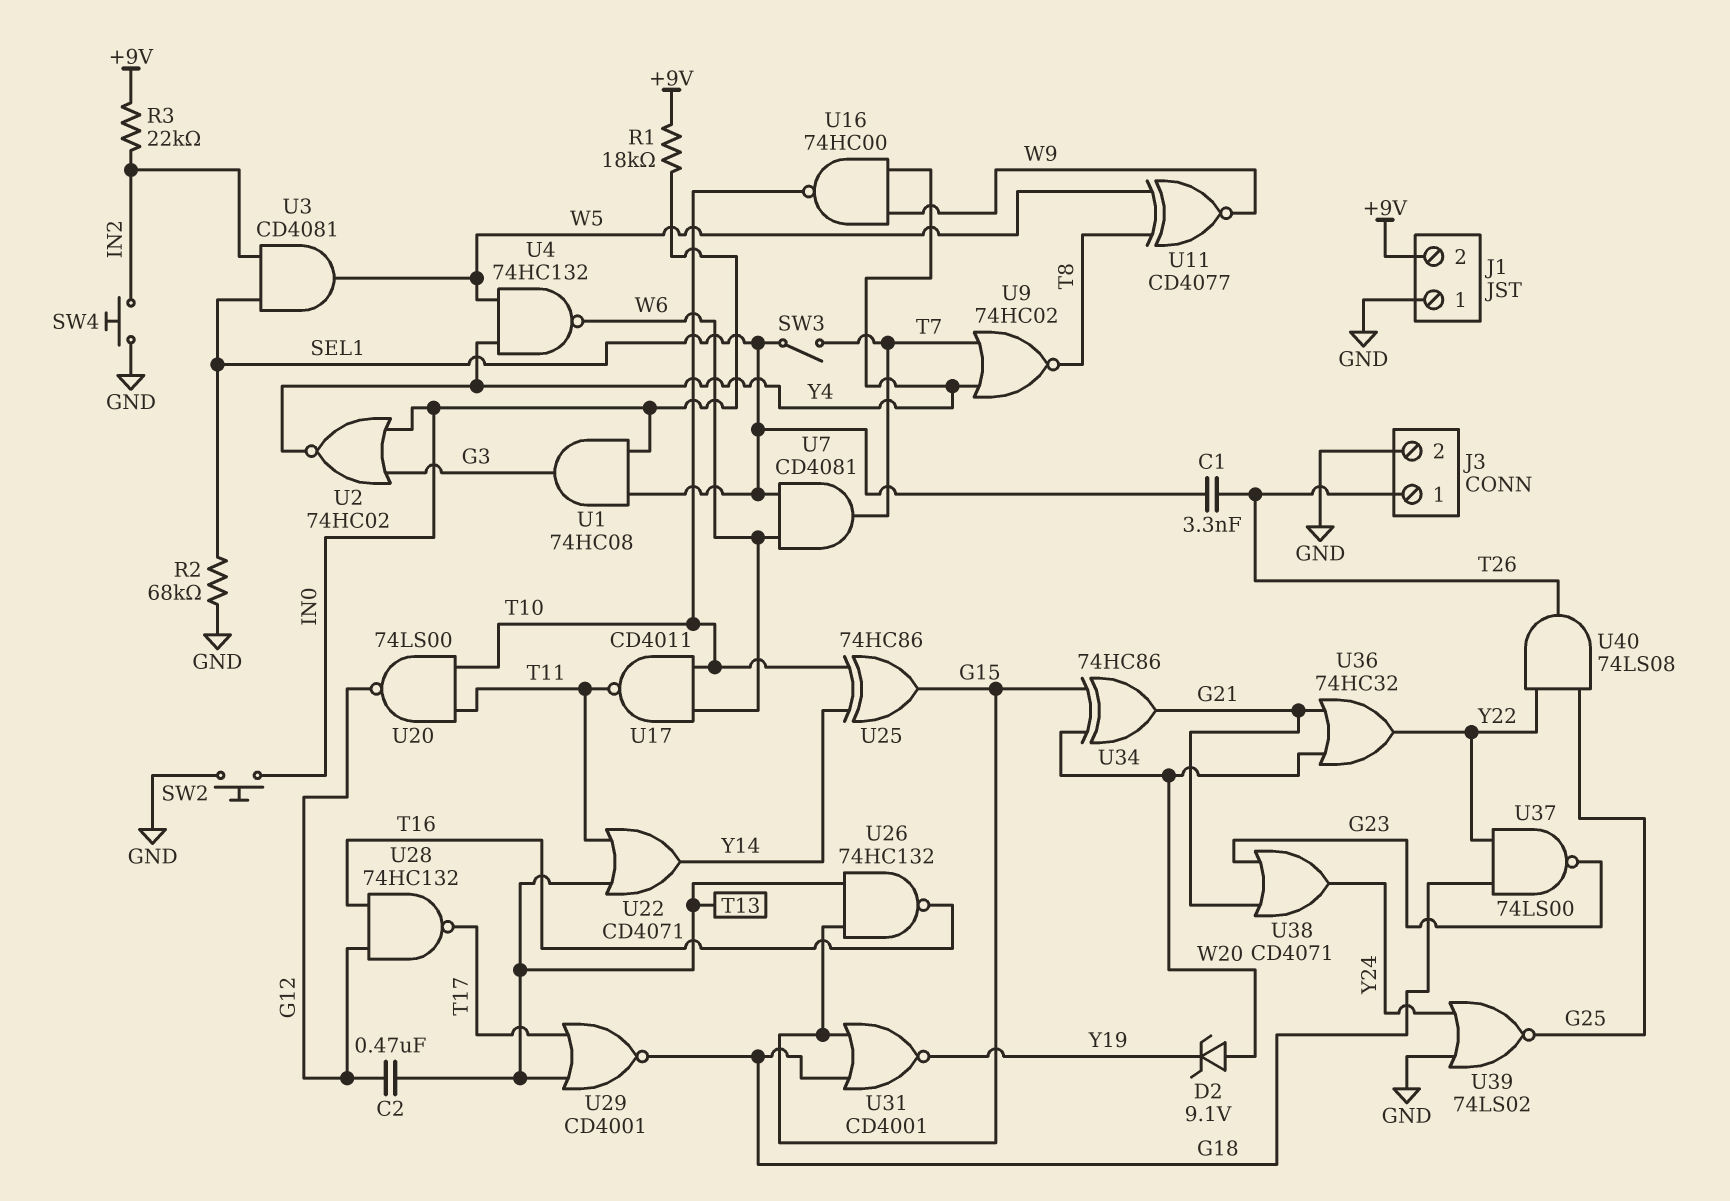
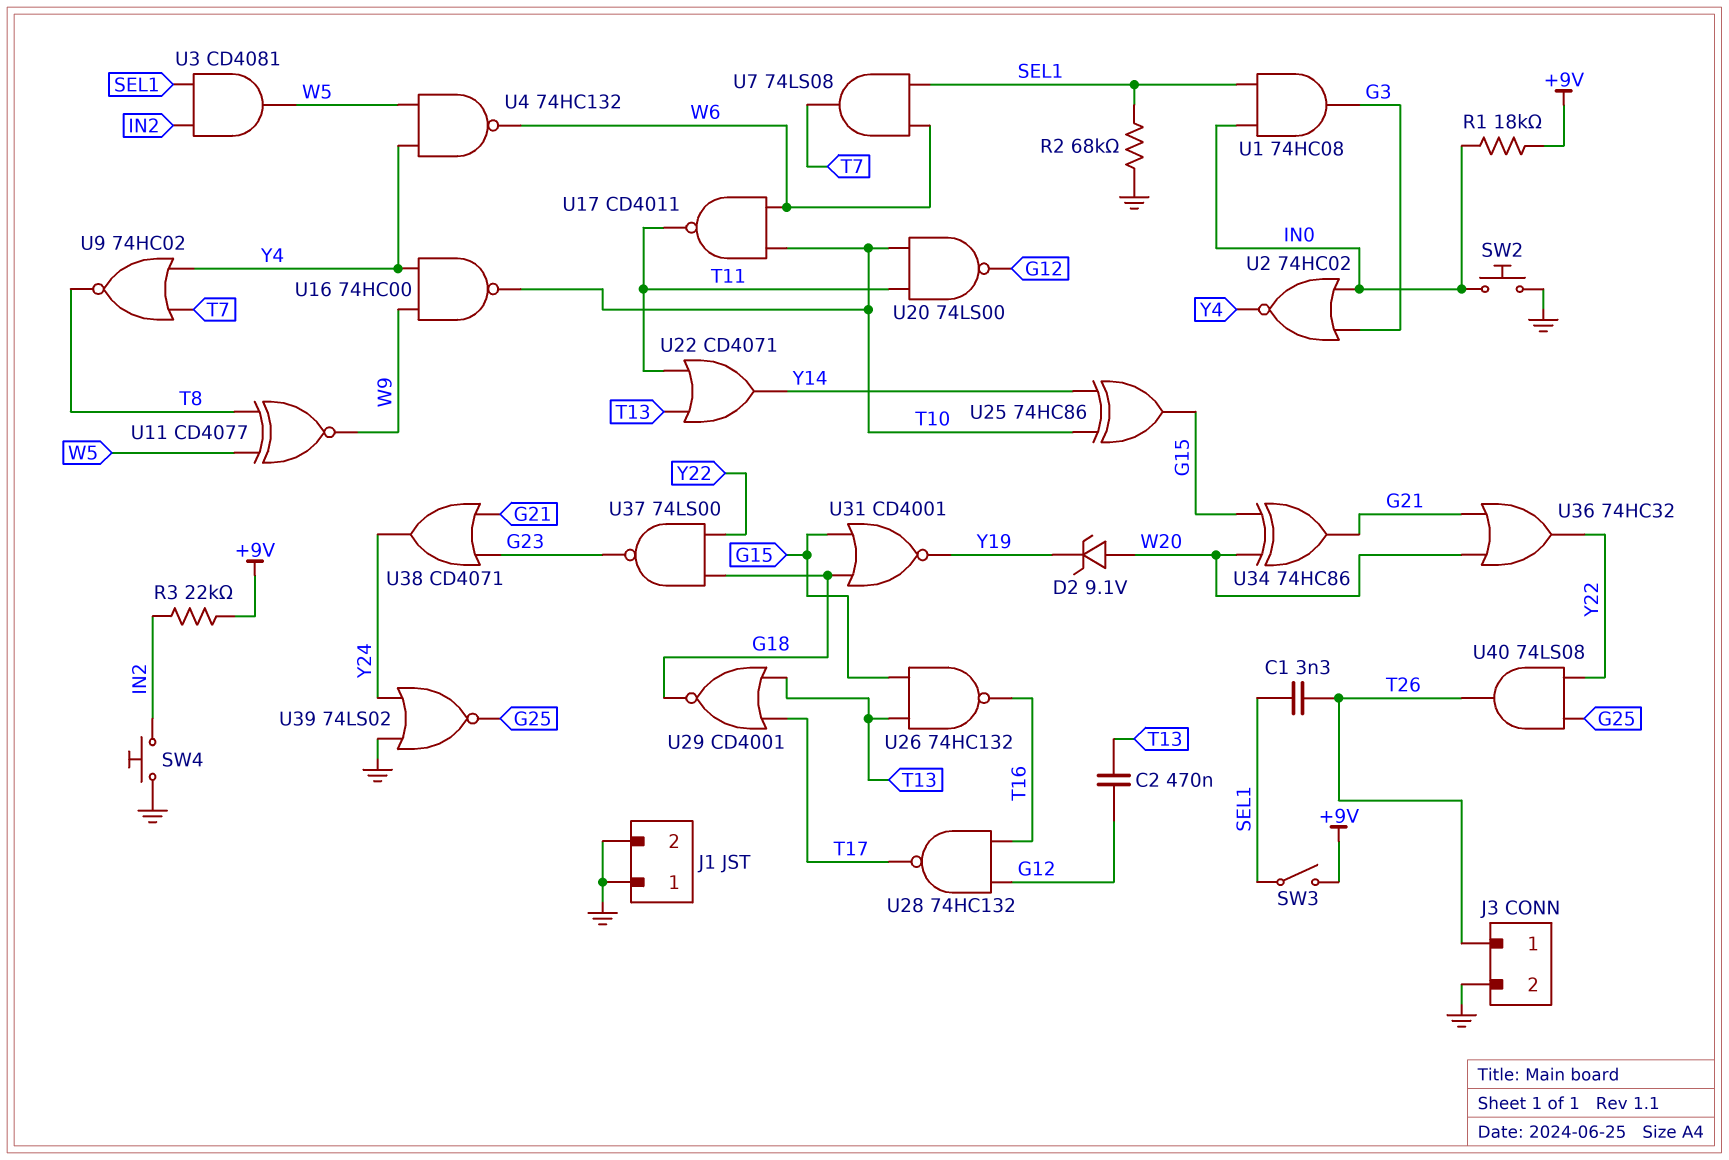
J1 pin 2: +9V -> GND
SW3: switch (SEL1, T7) -> switch (+9V, SEL1)
U7: AND CD4081 (in SEL1, in W6, out T7) -> AND 74LS08 (in SEL1, in W6, out T7)

